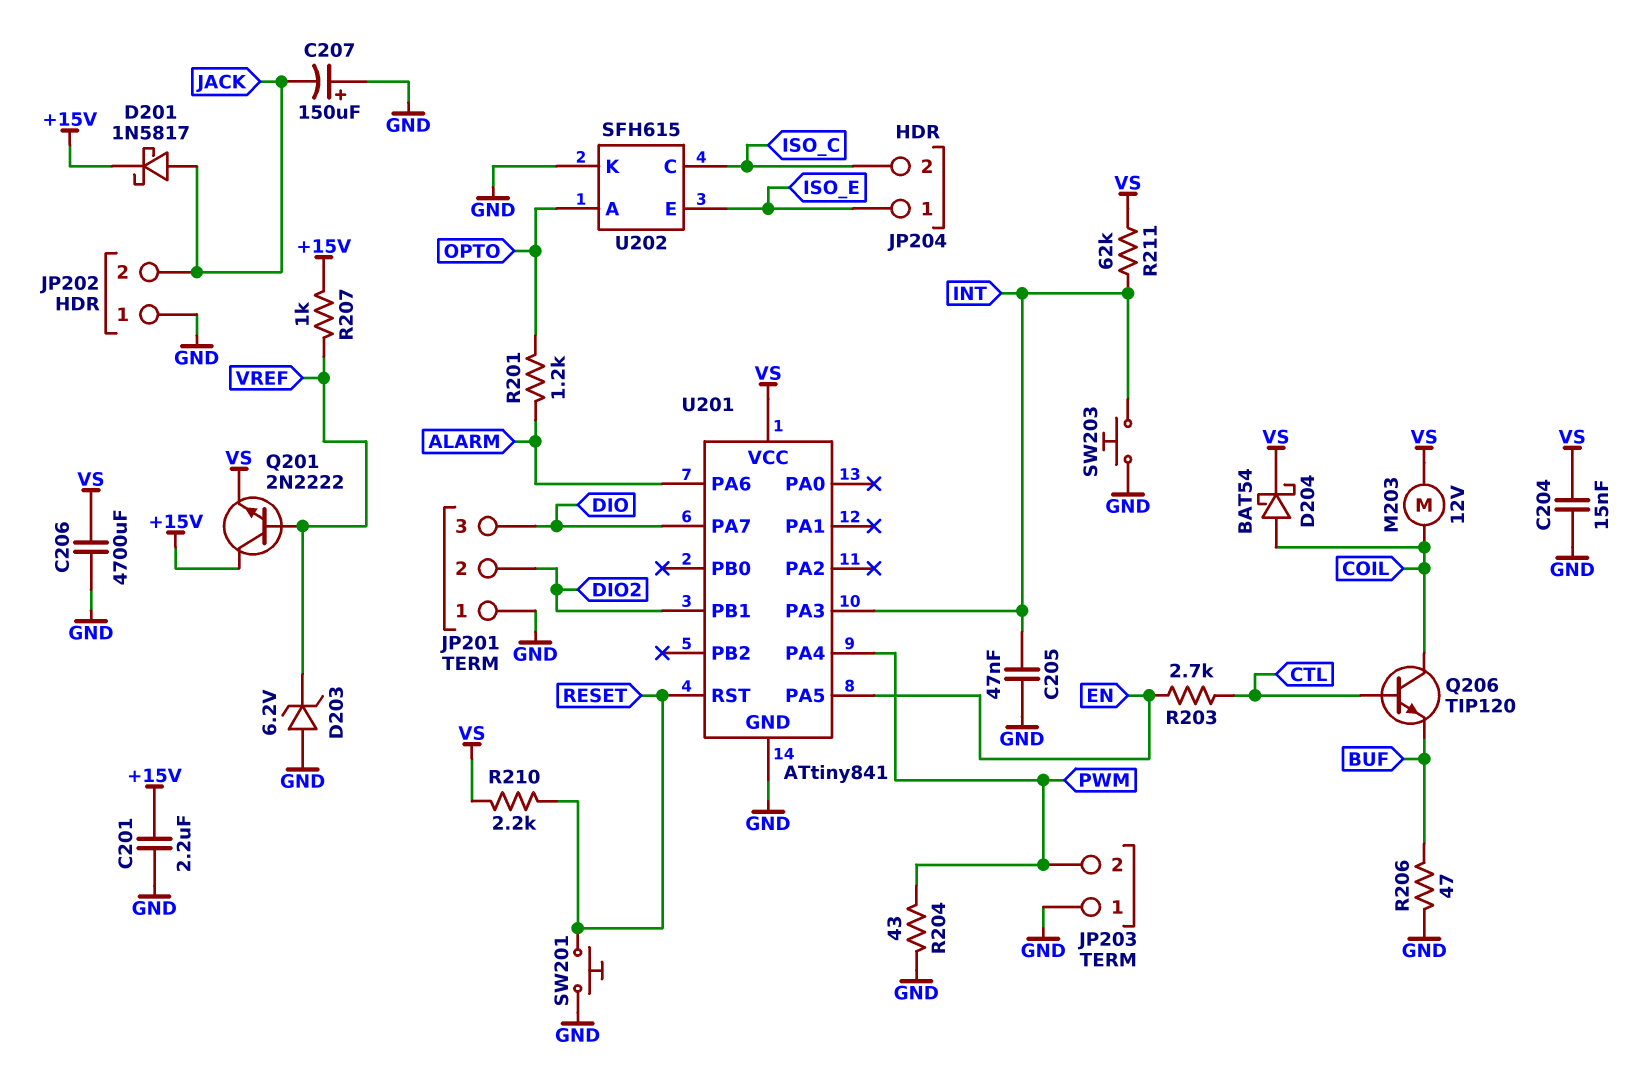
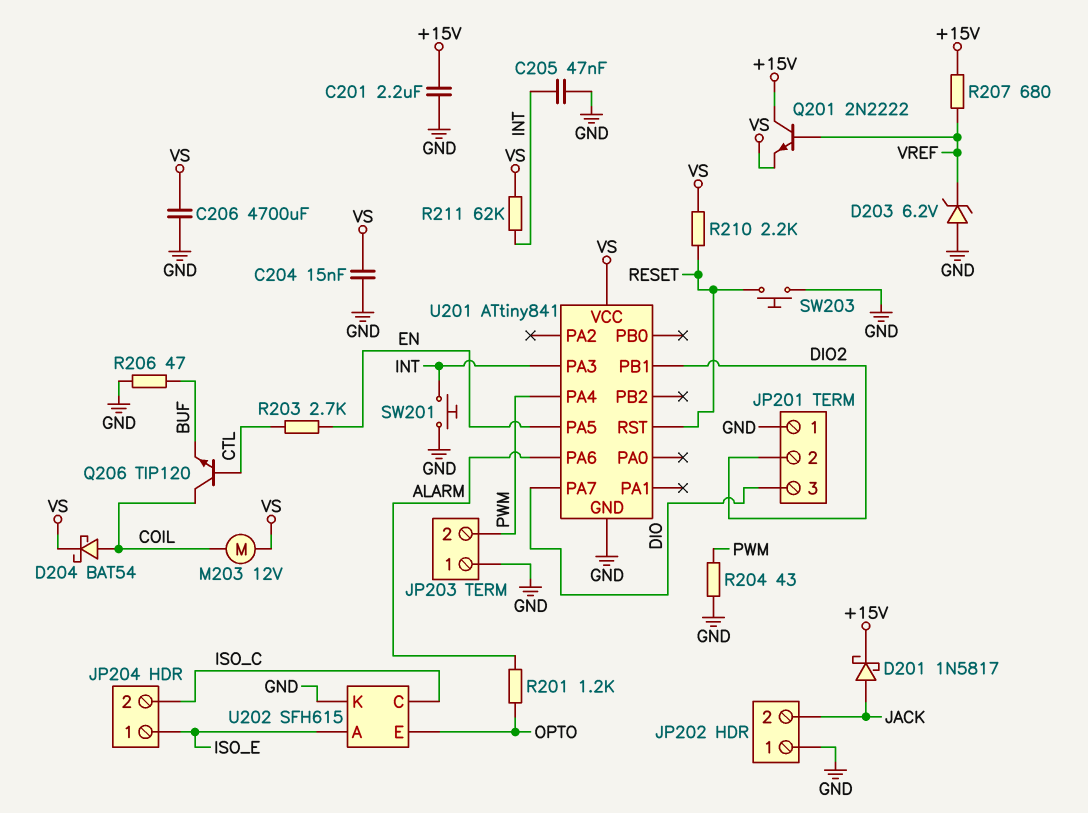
C207: 150uF (plus GND, minus JACK) -> none
R207: 1k (+15V, VREF) -> 680 (+15V, VREF)
SW201: button (GND, RESET) -> button (GND, INT)
SW203: button (GND, INT) -> button (GND, RESET)
U202 pin A: OPTO -> ISO_E
U202 pin E: ISO_E -> OPTO

